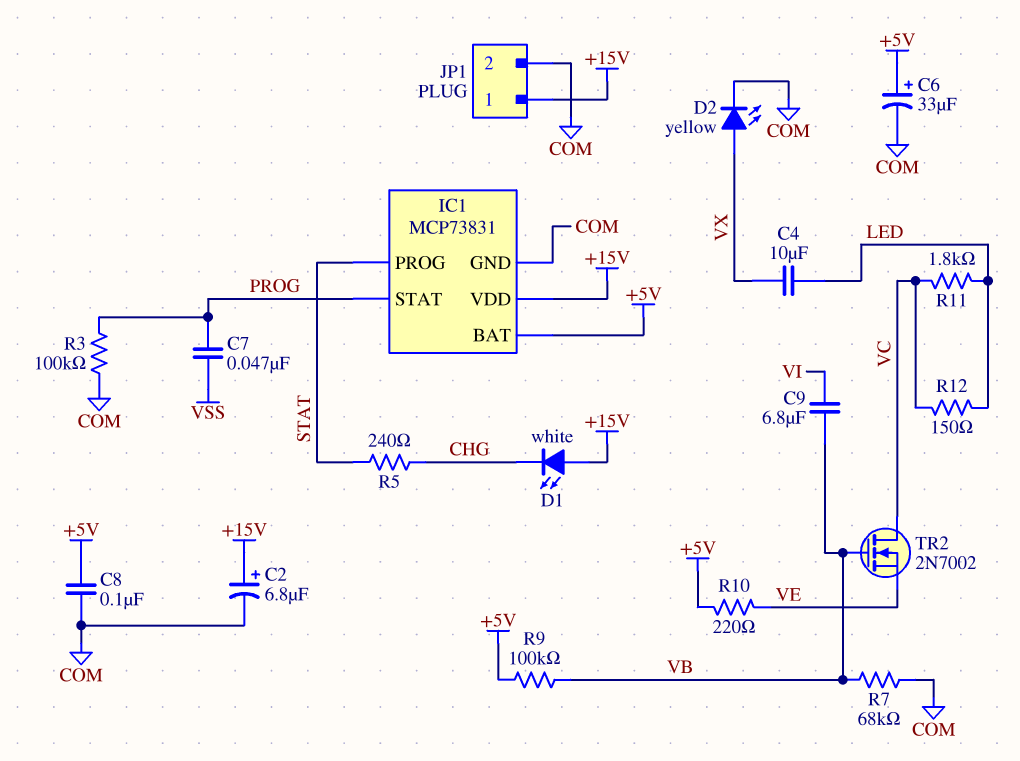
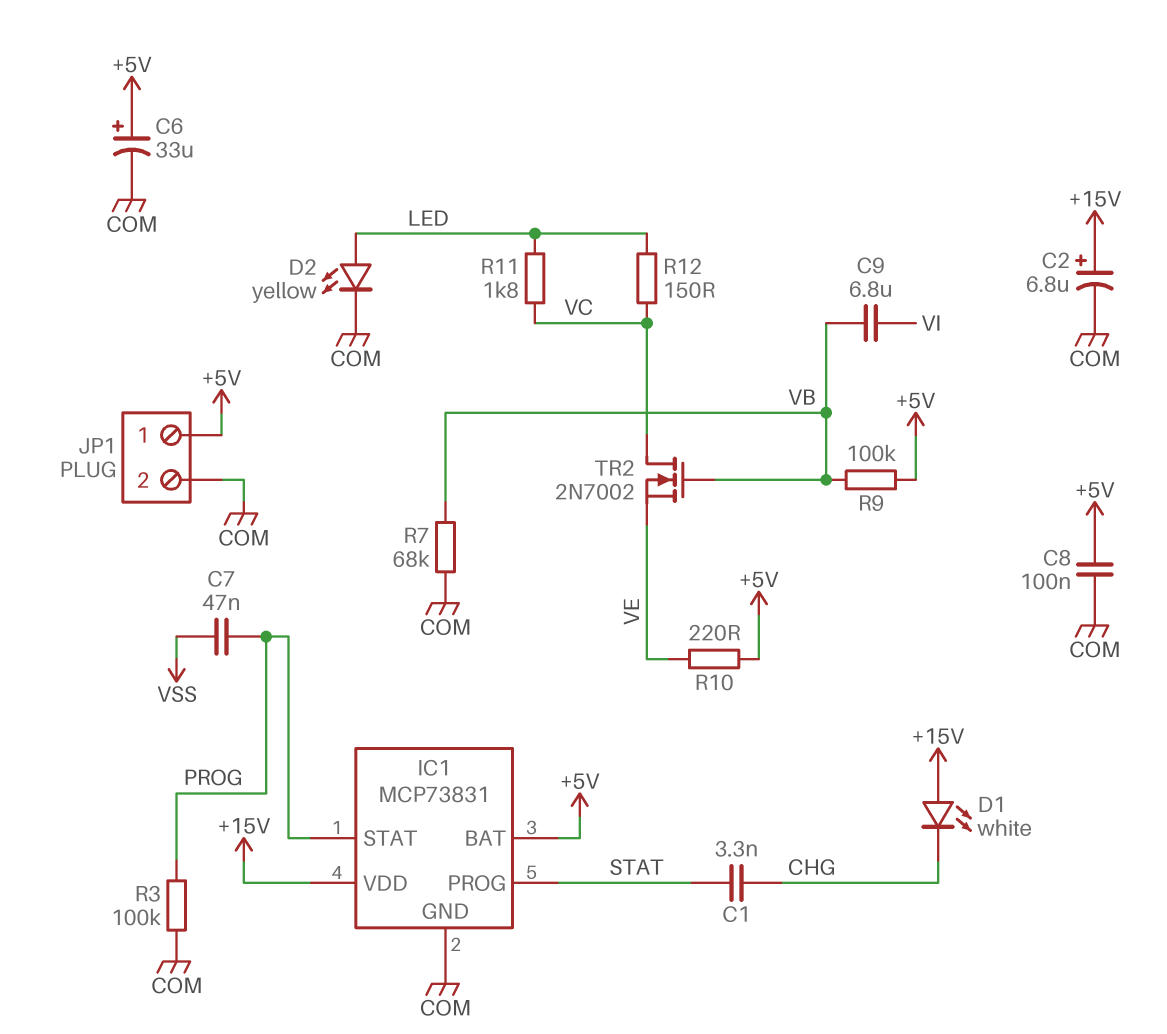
C1: none -> 3.3nF (CHG, STAT)
C4: 10uF (LED, VX) -> none
D2: LED yellow (A VX, K COM) -> LED yellow (A LED, K COM)
JP1 pin 1: +15V -> +5V
R5: 240 (CHG, STAT) -> none

